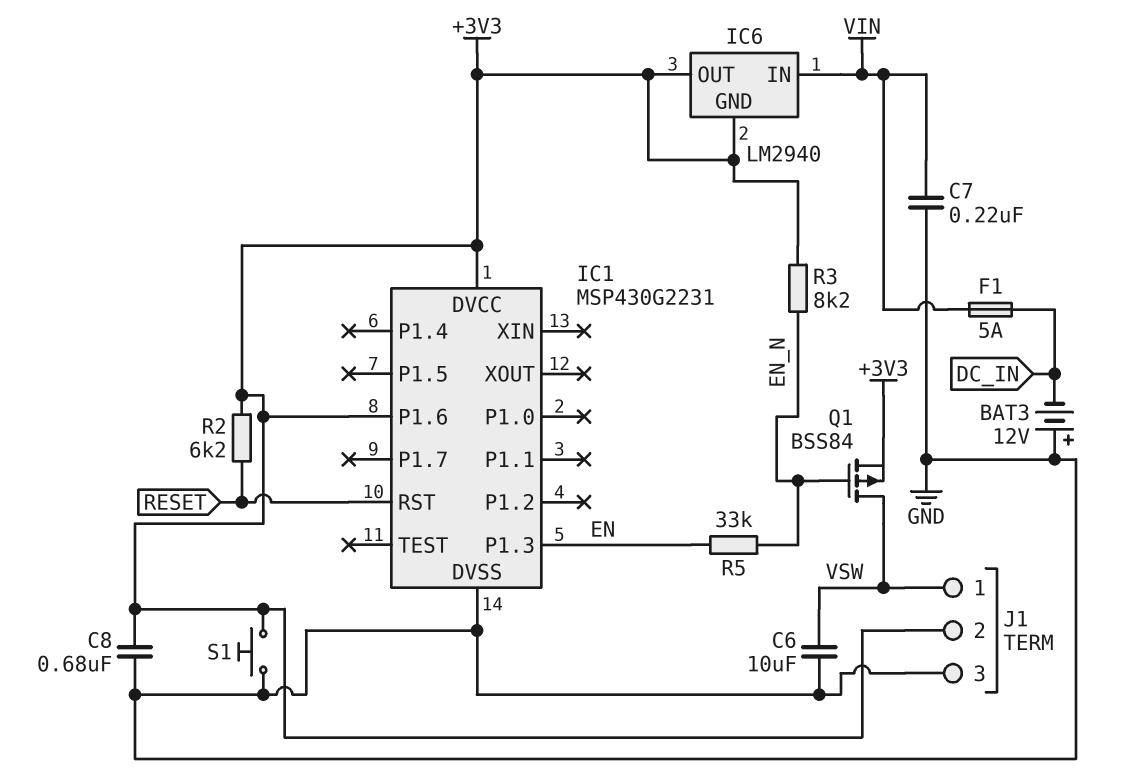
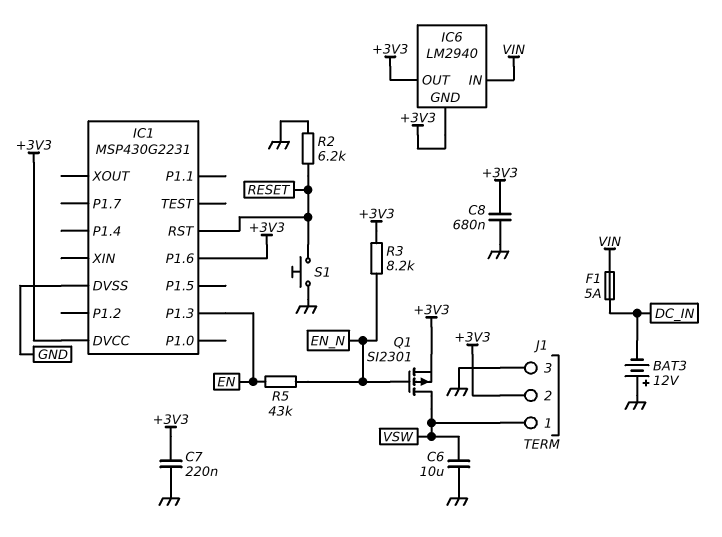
C7: 220nF (GND, VIN) -> 220nF (+3V3, GND)
Q1: PMOS BSS84 (G EN_N, D VSW, S +3V3) -> PMOS SI2301 (G EN_N, D VSW, S +3V3)
R2: 6.2k (+3V3, RESET) -> 6.2k (GND, RESET)
R5: 33k (EN, EN_N) -> 43k (EN, EN_N)
S1: button (+3V3, GND) -> button (GND, RESET)

